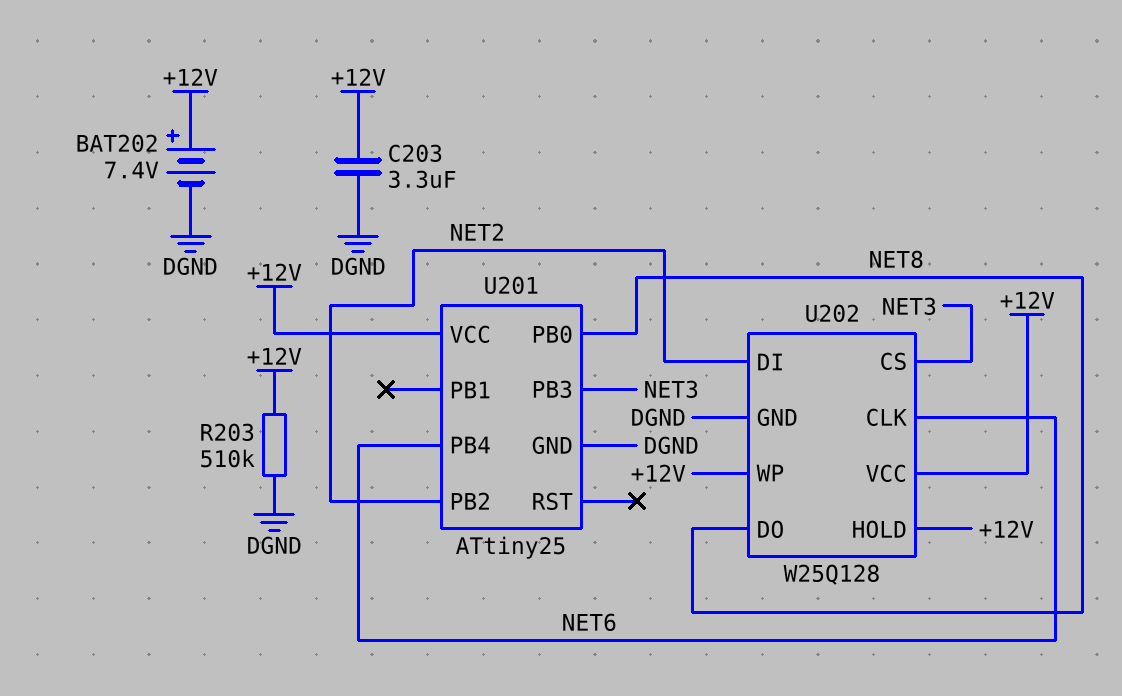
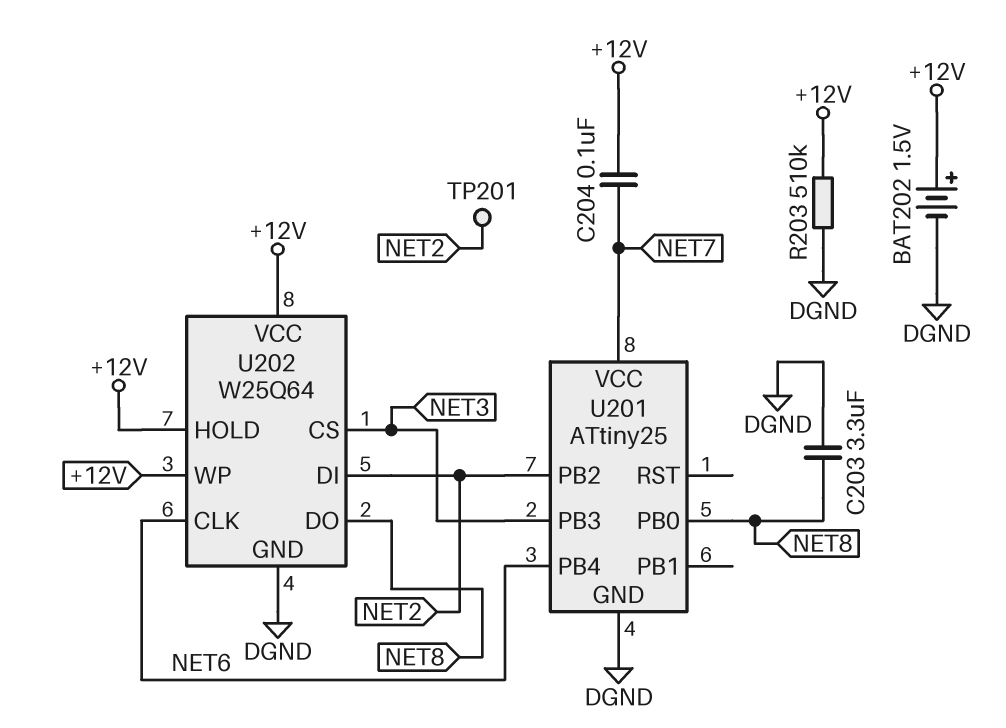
BAT202: 7.4V (plus +12V, minus DGND) -> 1.5V (plus +12V, minus DGND)
C203: 3.3uF (+12V, DGND) -> 3.3uF (DGND, NET8)
C204: none -> 100nF (+12V, NET7)
TP201: none -> test point (NET2)
U201 pin VCC: +12V -> NET7
U202: W25Q128 -> W25Q64

